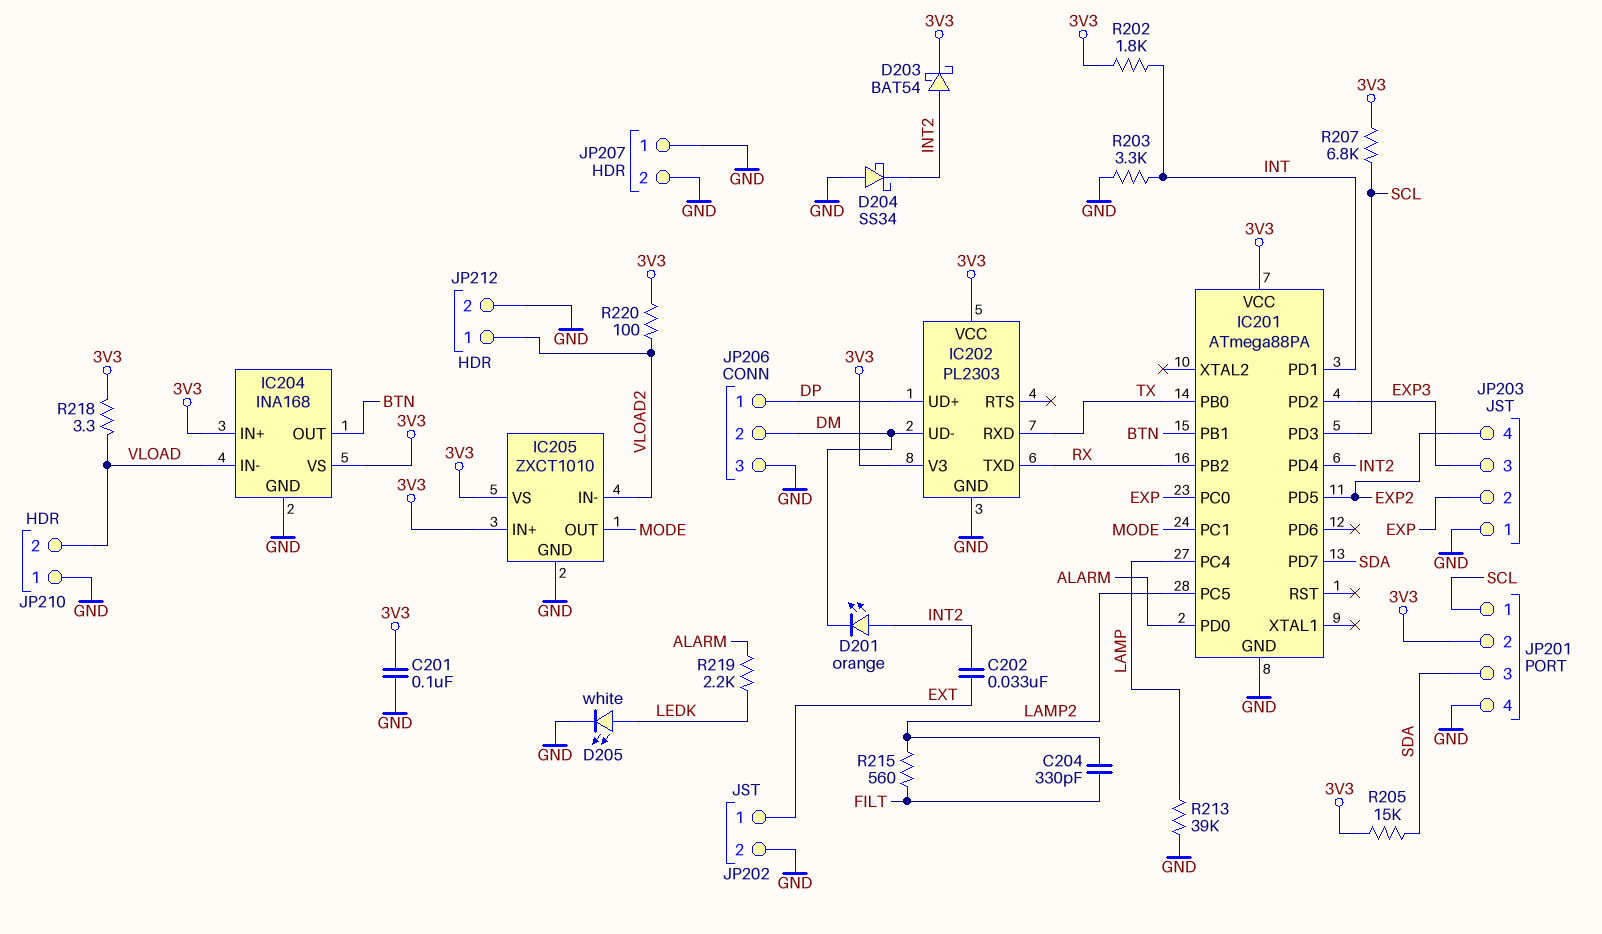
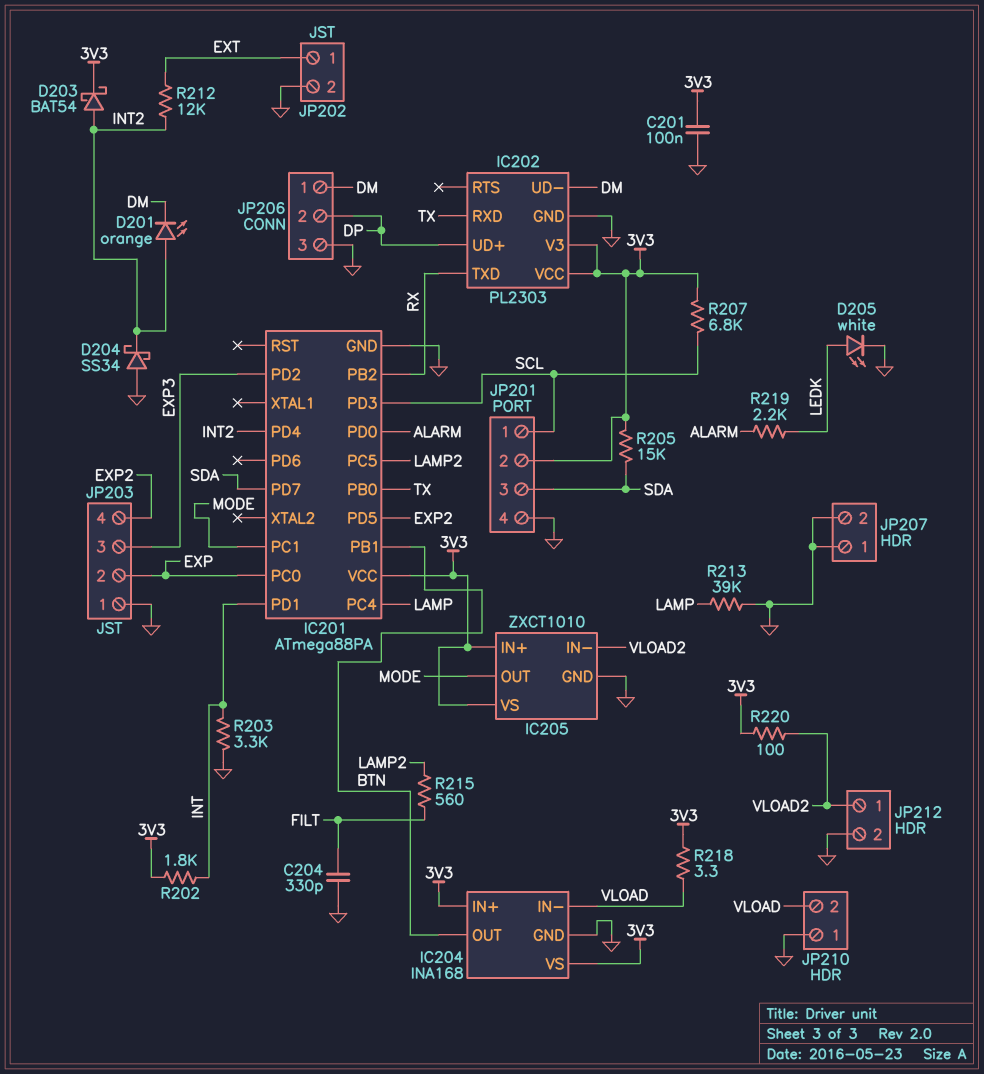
C202: 33nF (EXT, INT2) -> none
C204: 330pF (FILT, LAMP2) -> 330pF (FILT, GND)
JP206 pin 1: DP -> DM
JP206 pin 2: DM -> DP
R212: none -> 12k (EXT, INT2)

